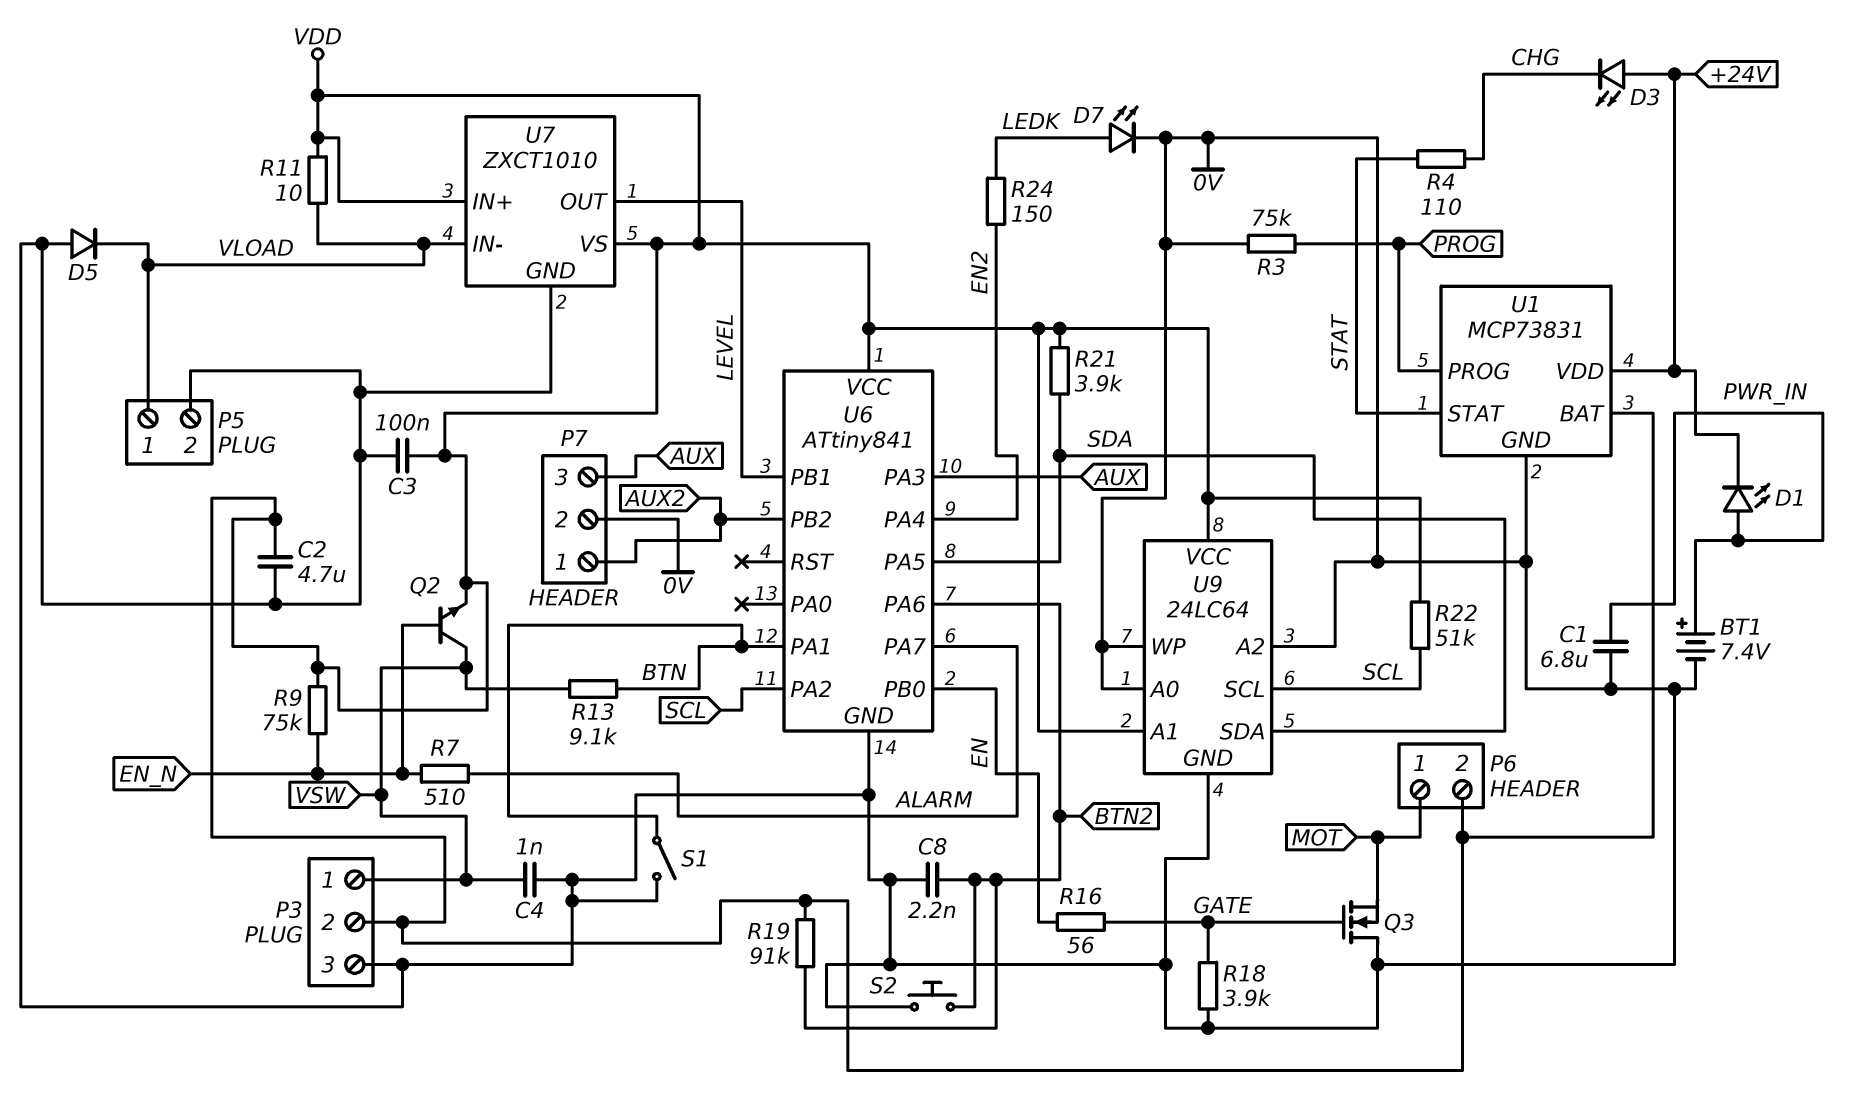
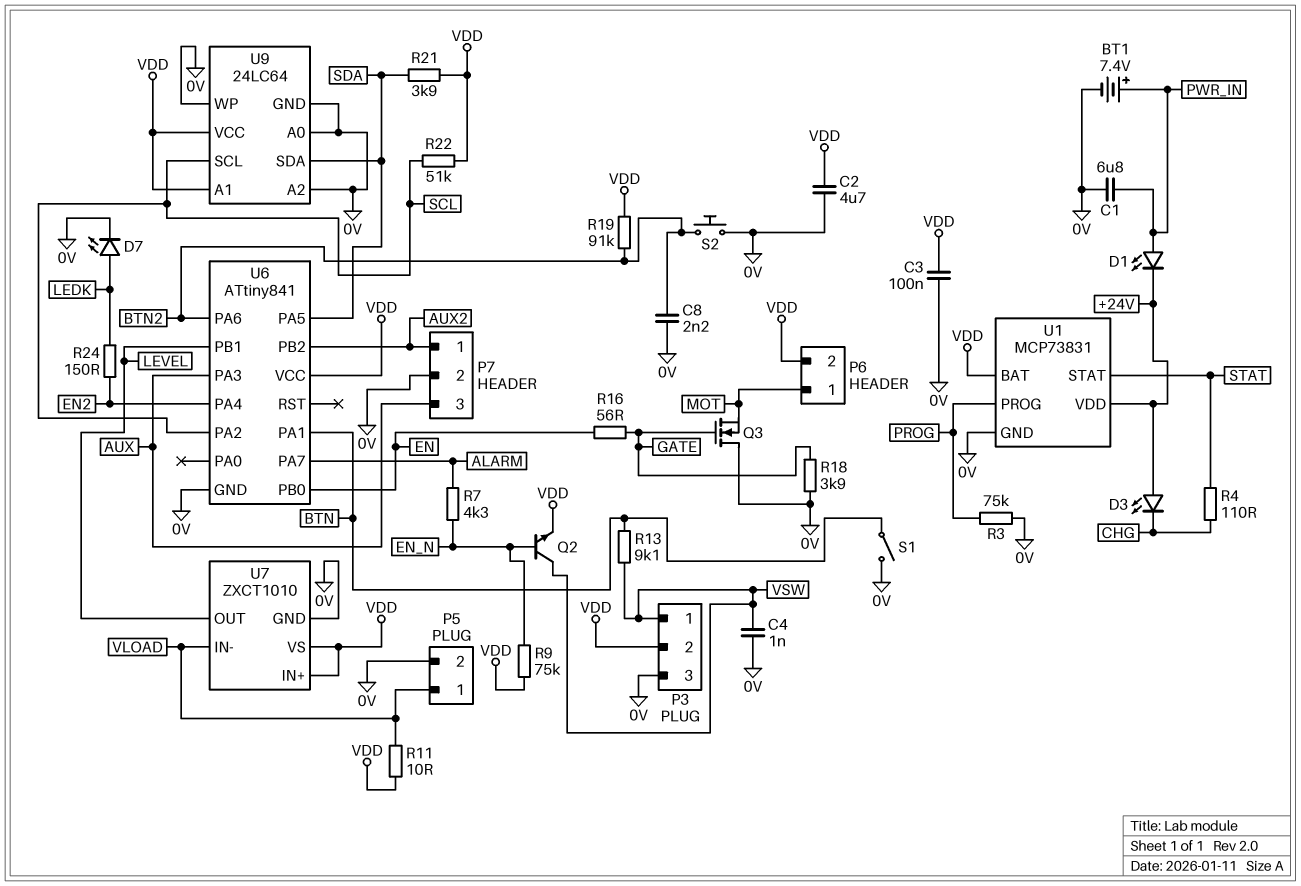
D5: diode (A 0V, K VLOAD) -> none
R7: 510 (ALARM, EN_N) -> 4.3k (ALARM, EN_N)

